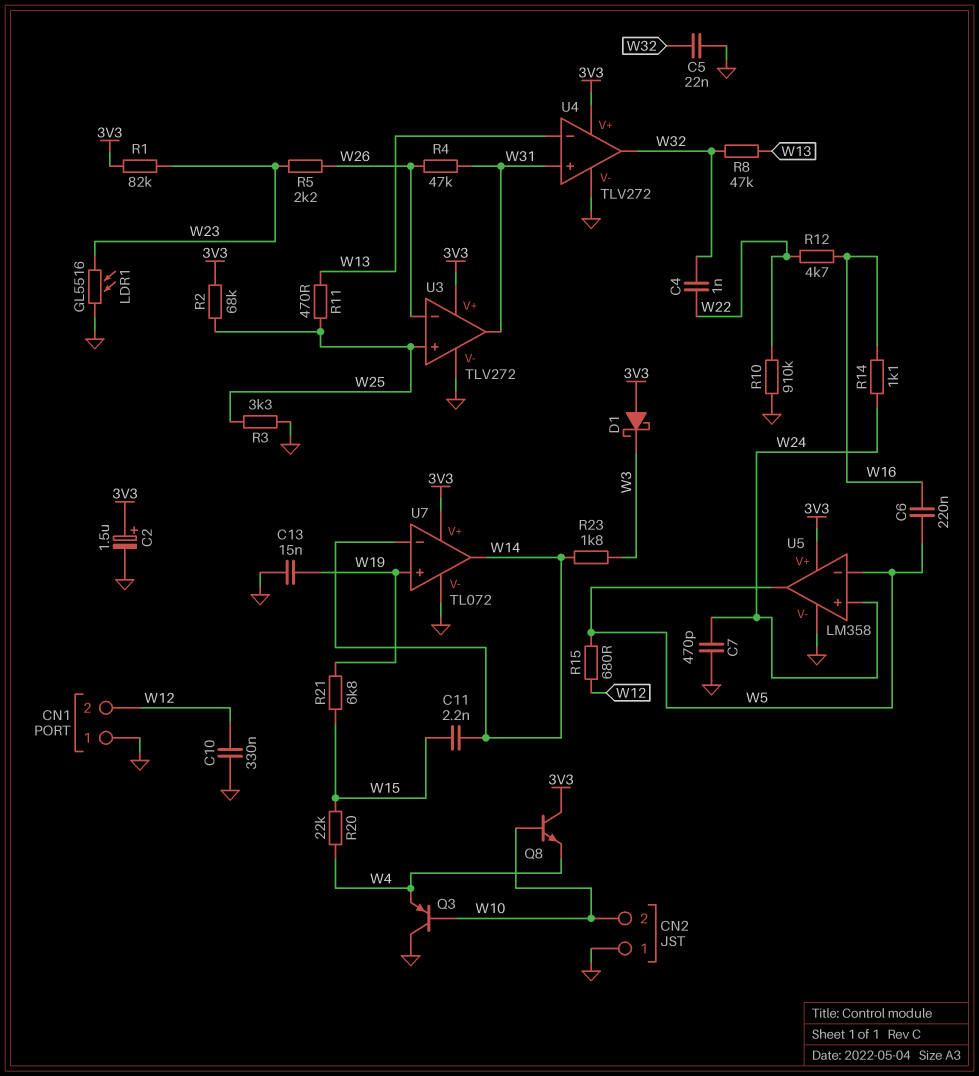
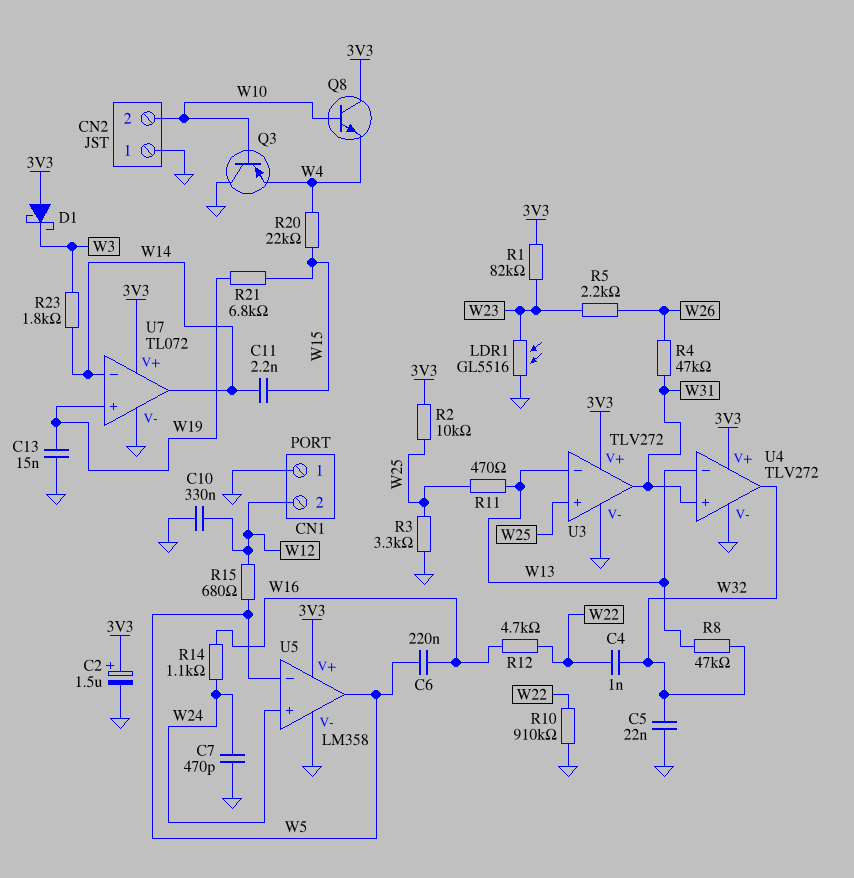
R2: 68k (3V3, W25) -> 10k (3V3, W25)
U3 pin in-: W26 -> W13

